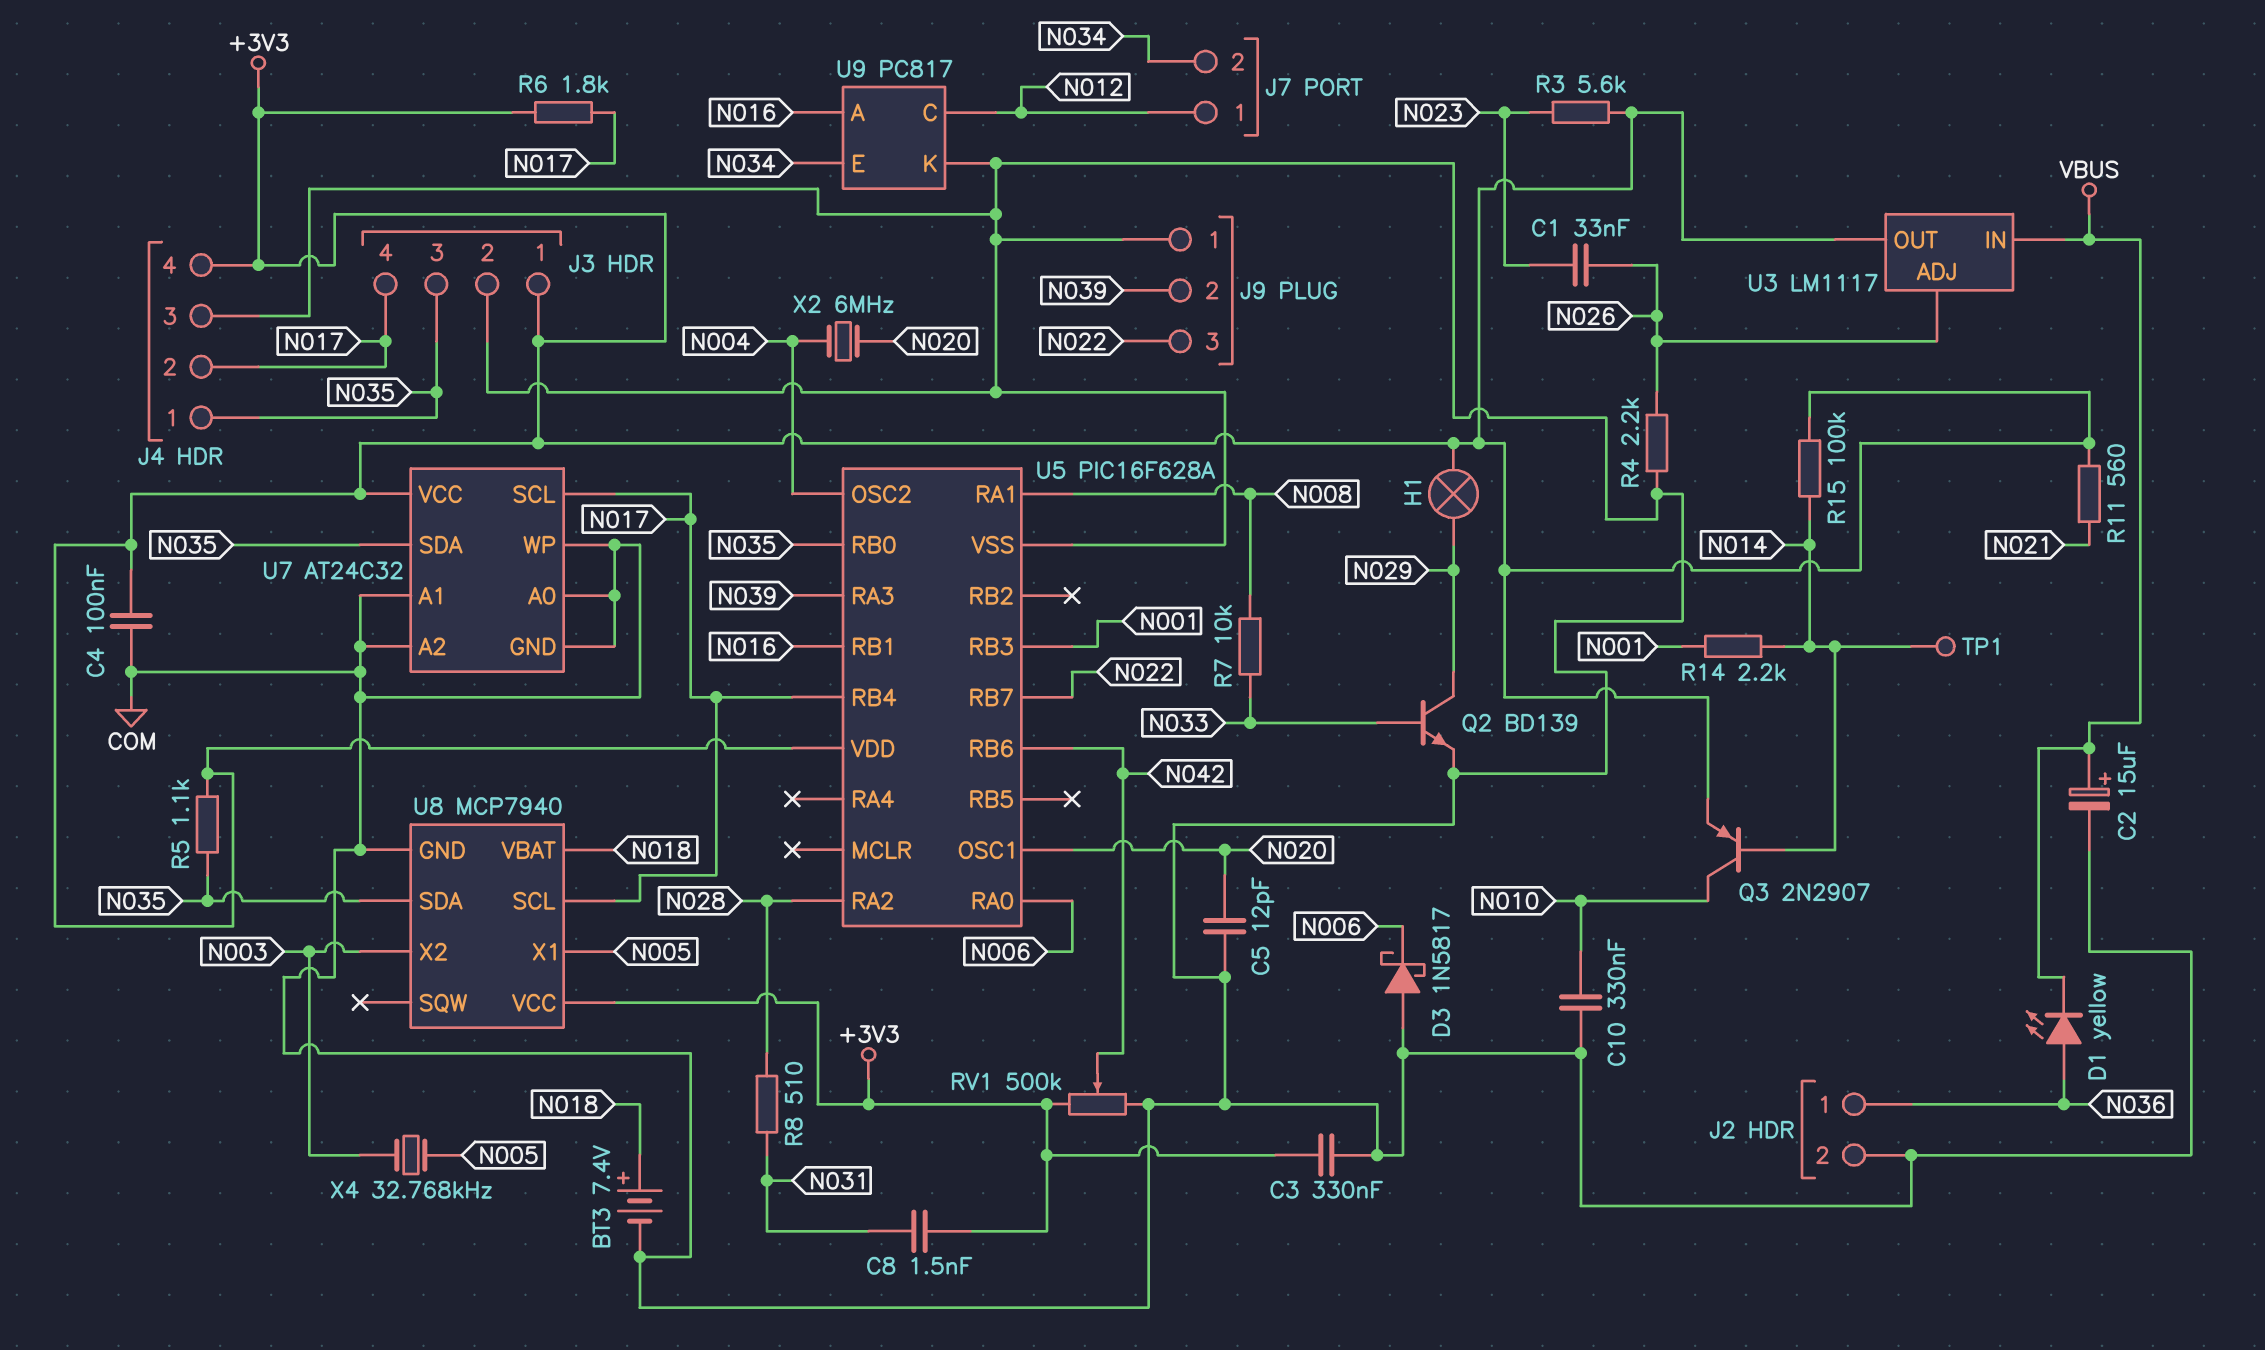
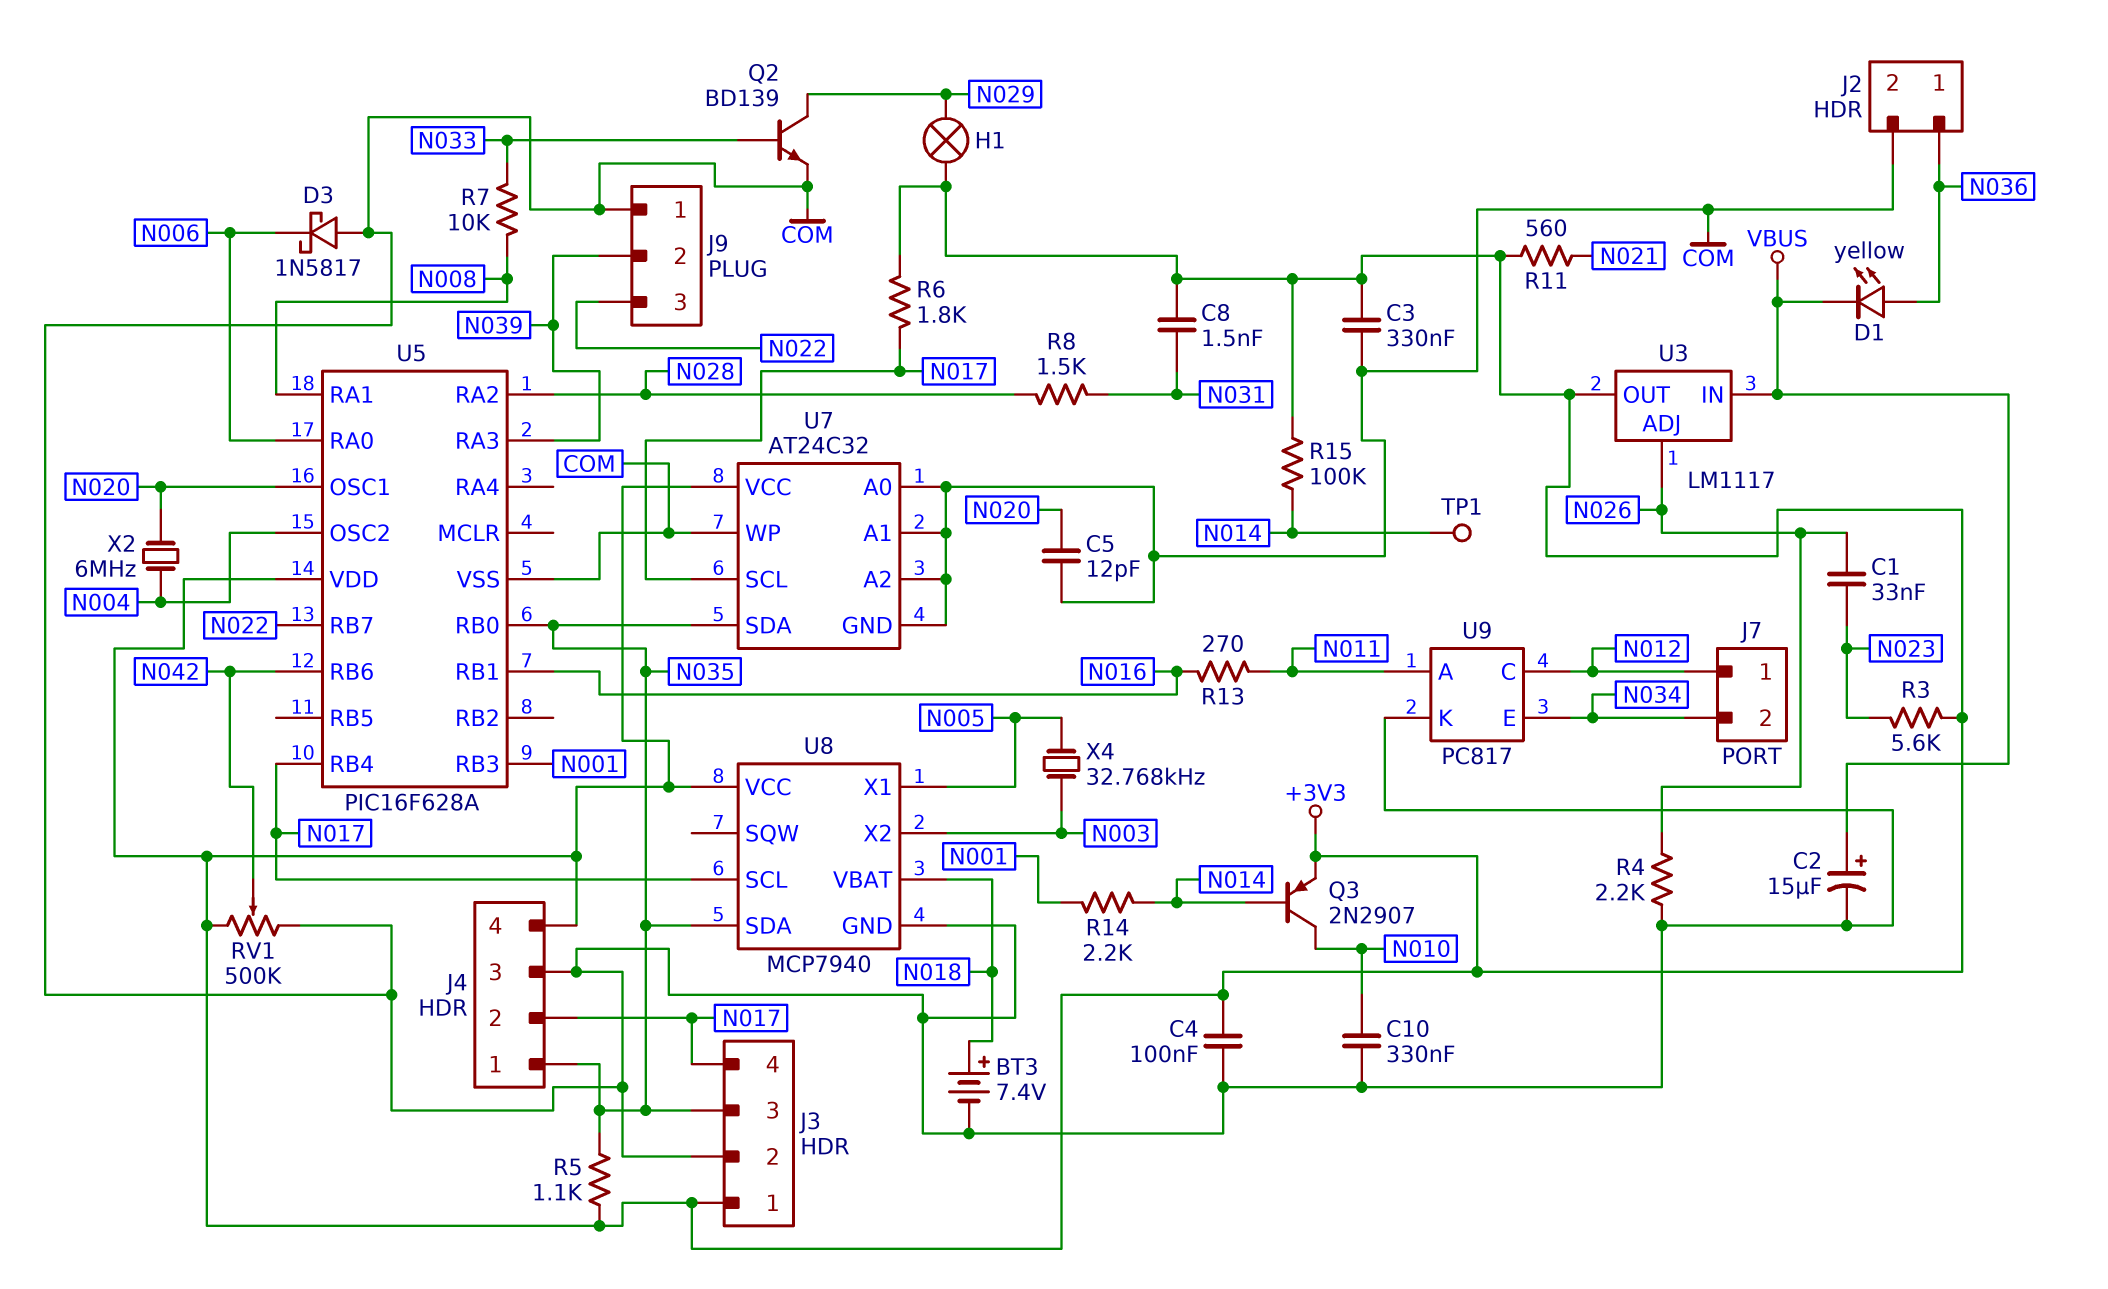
R8: 510 (N028, N031) -> 1.5k (N028, N031)
R13: none -> 270 (N011, N016)
U9 pin A: N016 -> N011

